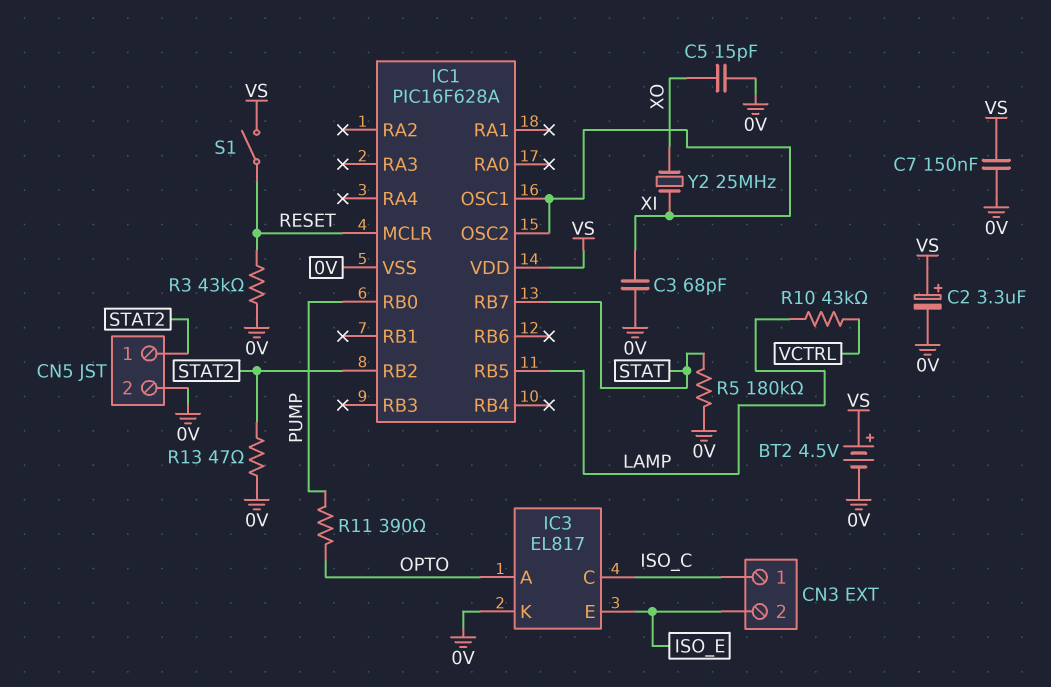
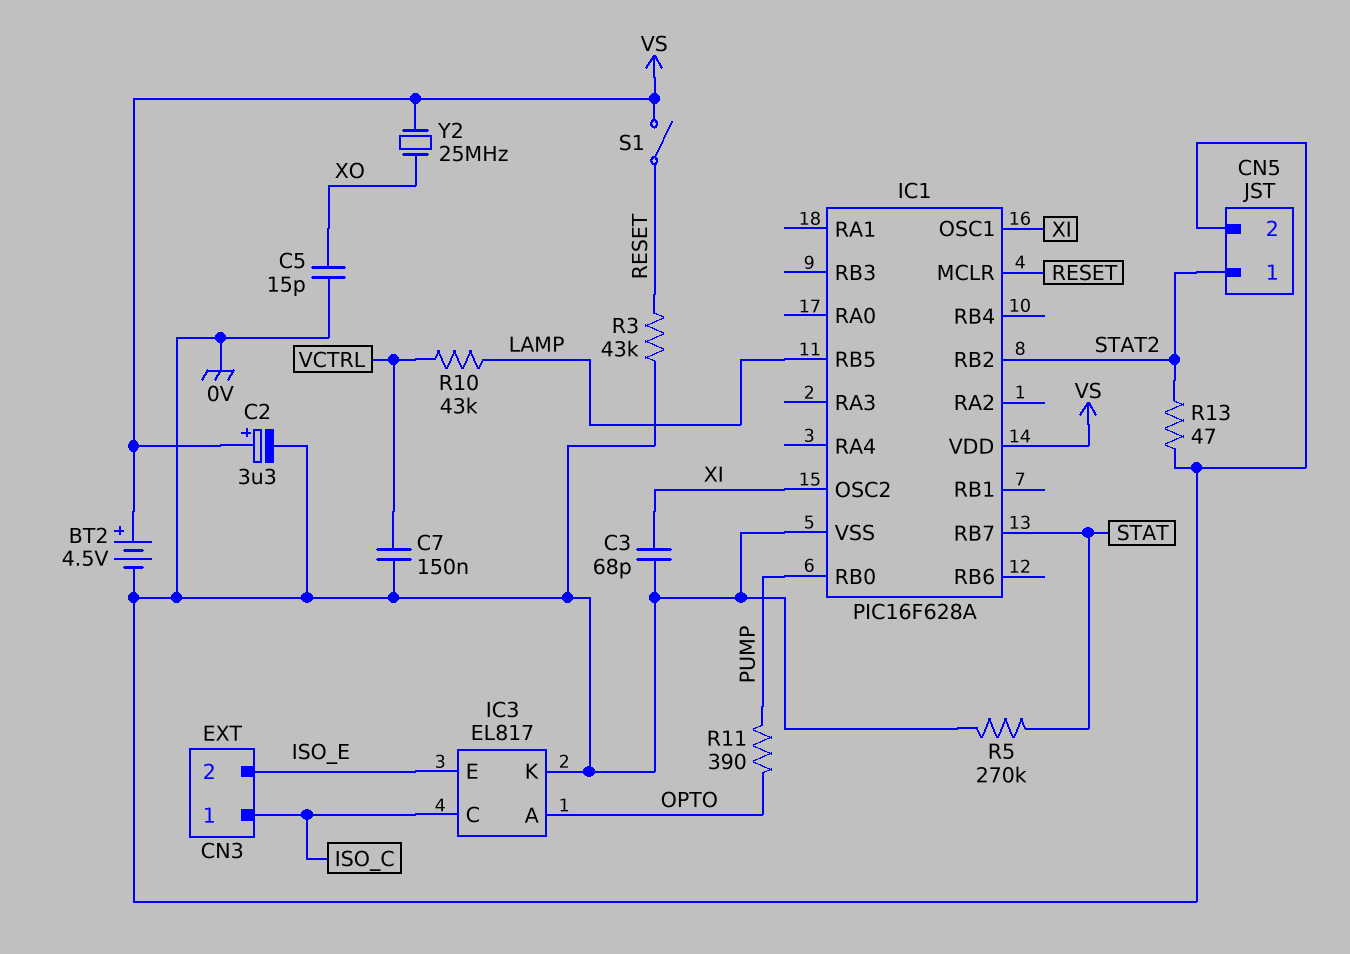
C7: 150nF (0V, VS) -> 150nF (0V, VCTRL)
R5: 180k (0V, STAT) -> 270k (0V, STAT)
Y2: 25MHz (XI, XO) -> 25MHz (VS, XO)

